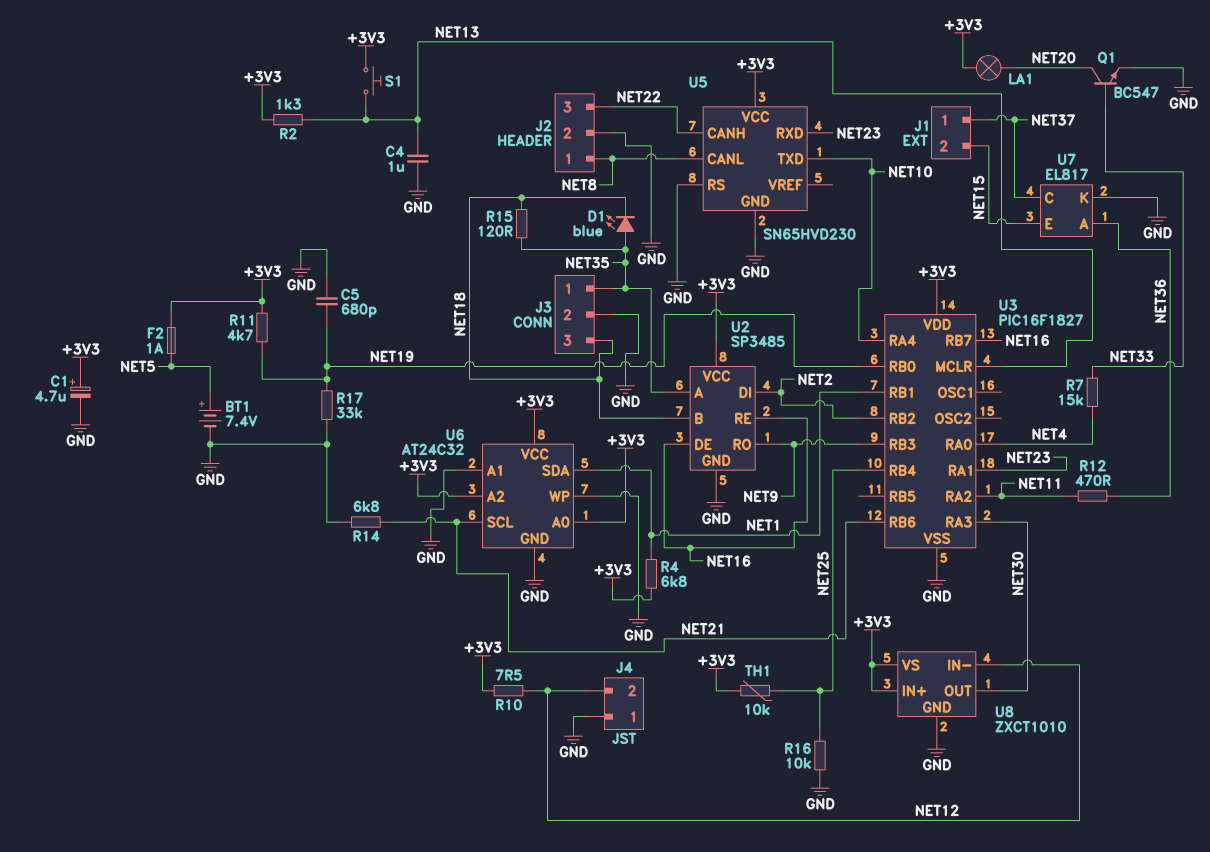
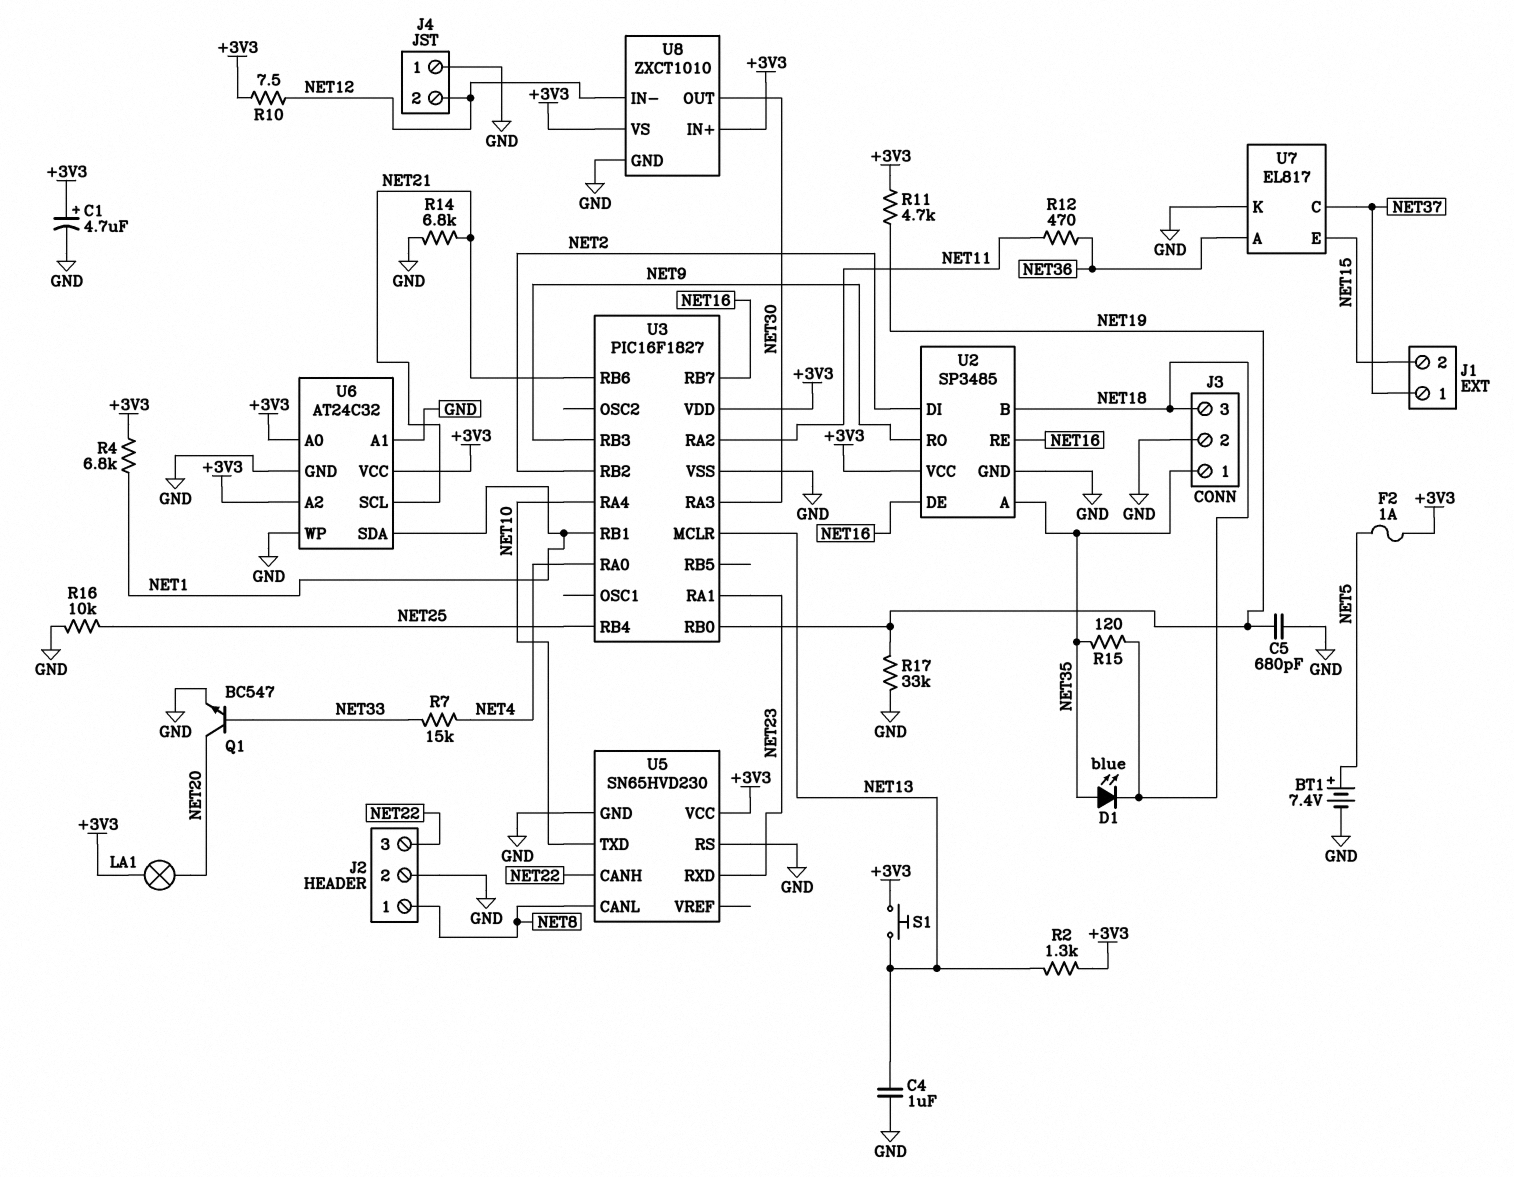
TH1: 10k (+3V3, NET25) -> none

